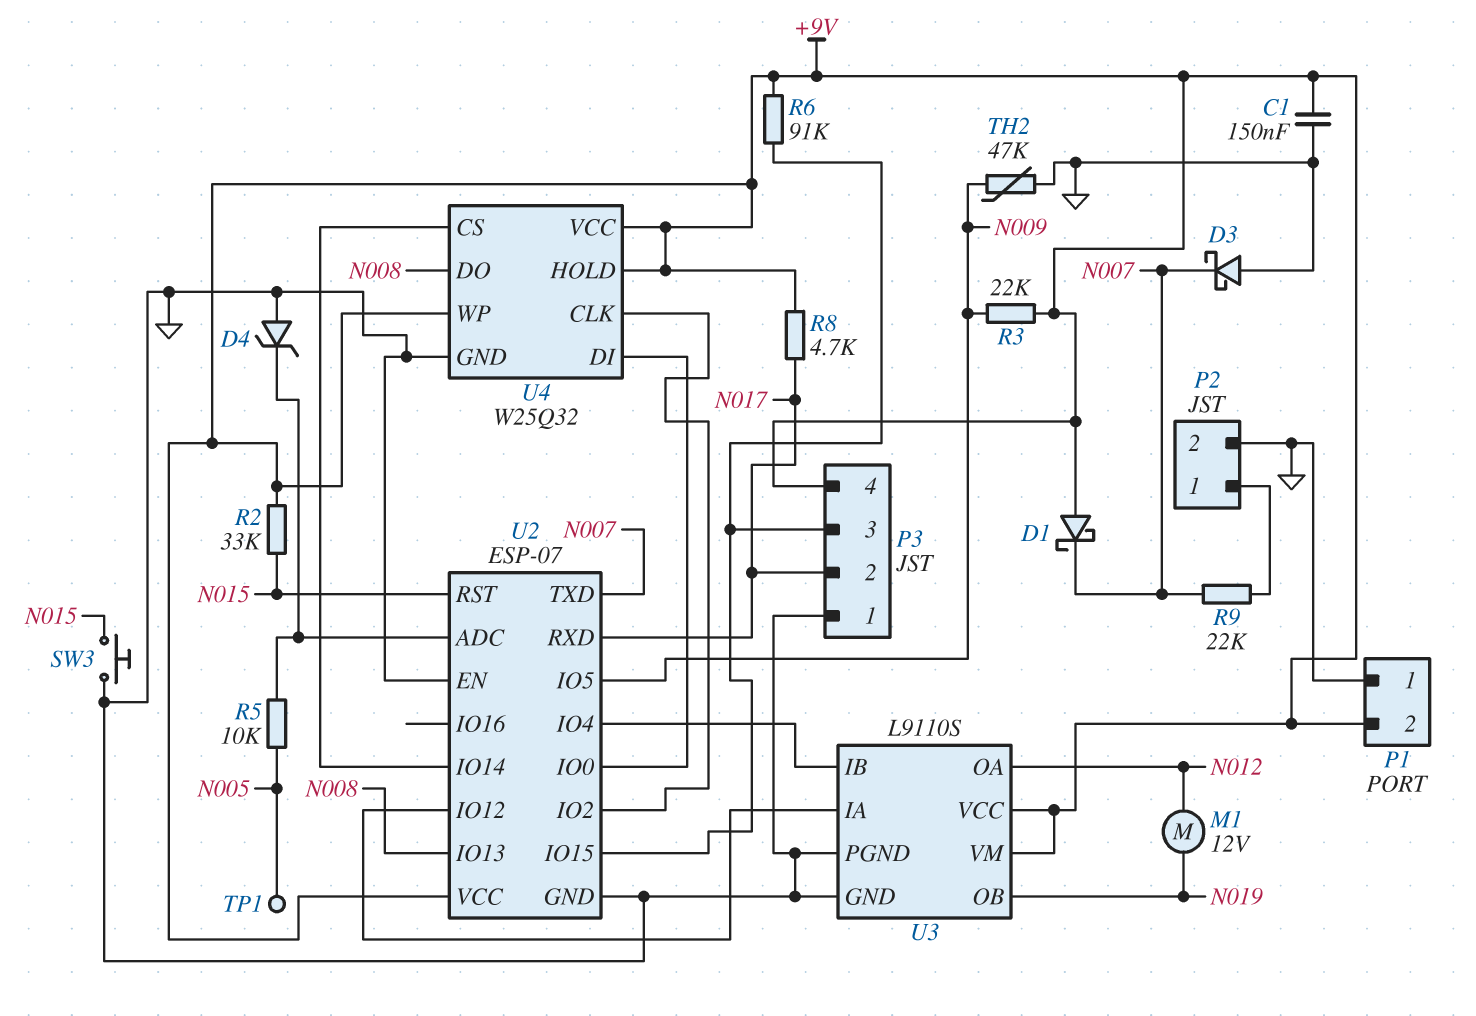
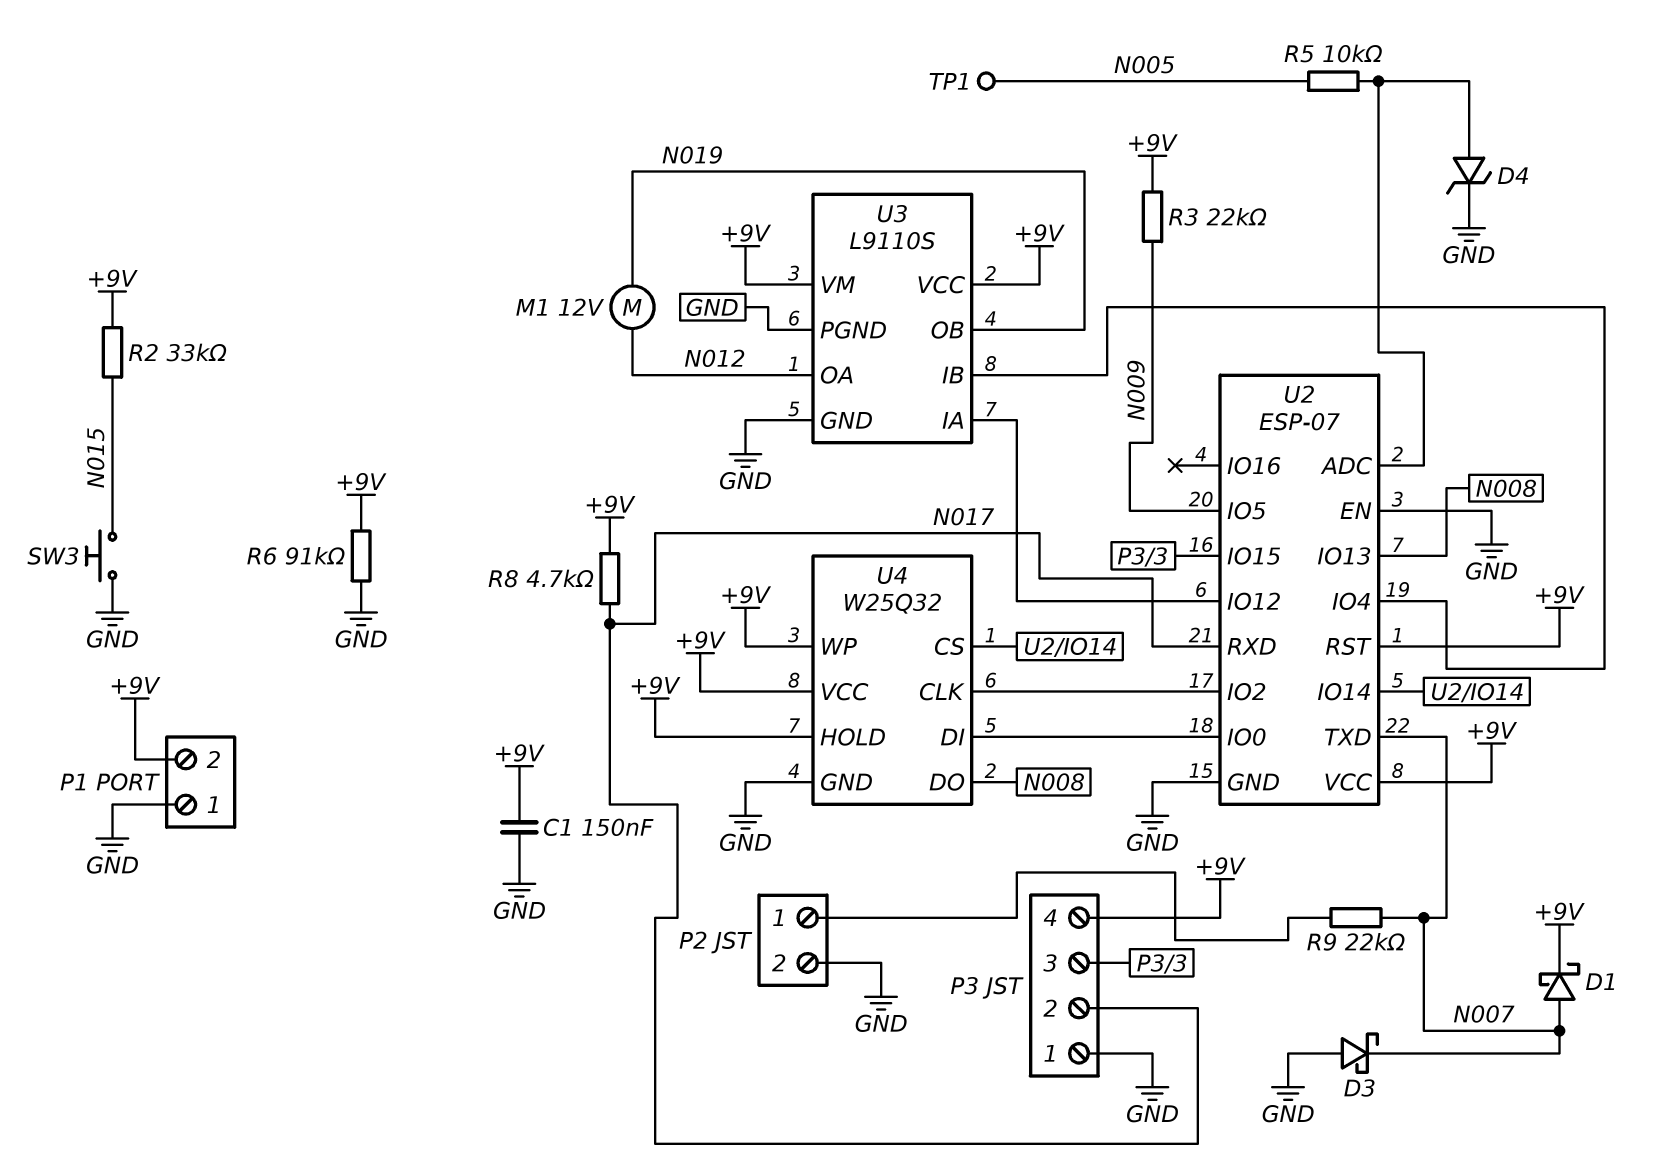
D1: schottky (A +9V, K N007) -> schottky (A N007, K +9V)
D4: zener (A GND, K U2/ADC) -> zener (A U2/ADC, K GND)
R6: 91k (+9V, P3/3) -> 91k (+9V, GND)
TH2: 47k (GND, N009) -> none
U2 pin RST: N015 -> +9V

